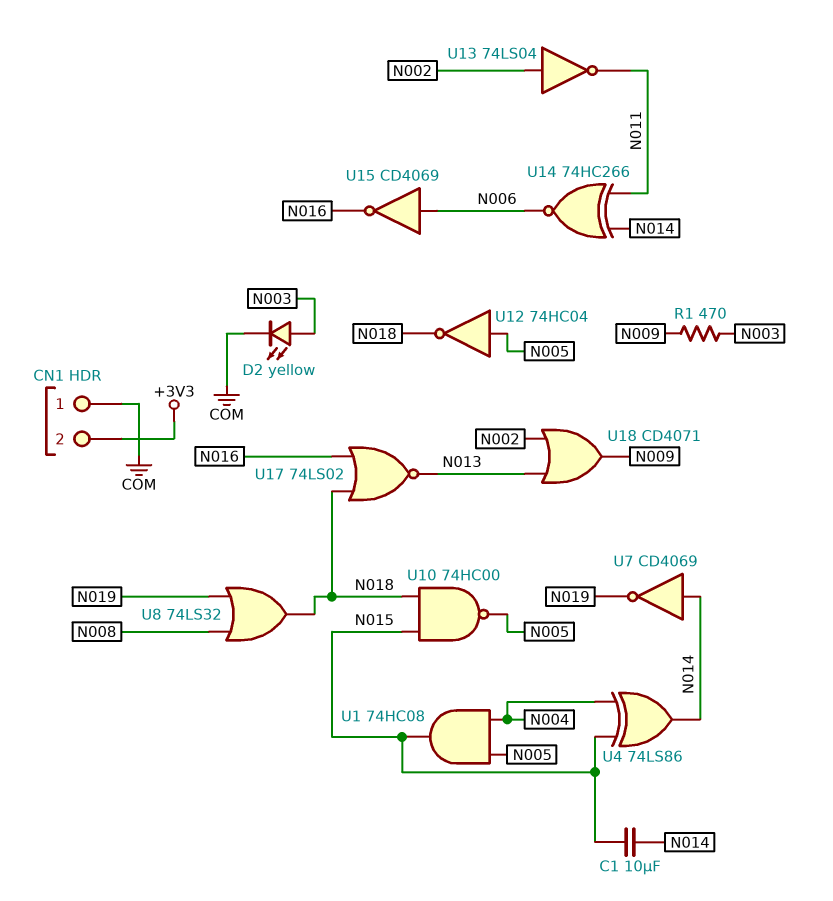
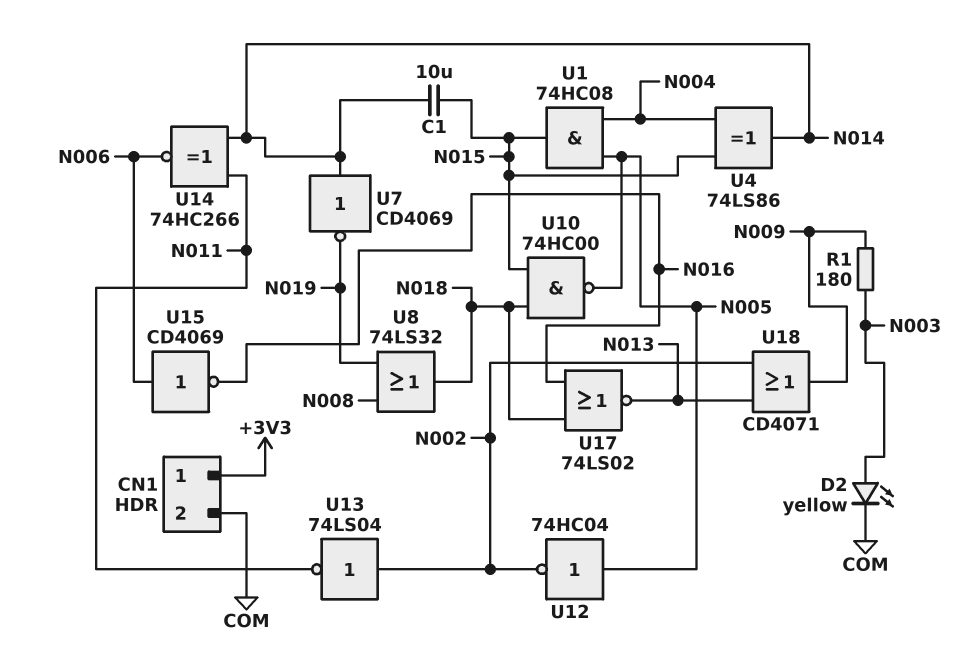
CN1 pin 1: COM -> +3V3
CN1 pin 2: +3V3 -> COM
R1: 470 (N003, N009) -> 180 (N003, N009)
U12: NOT 74HC04 (in N005, out N018) -> NOT 74HC04 (in N005, out N002)

